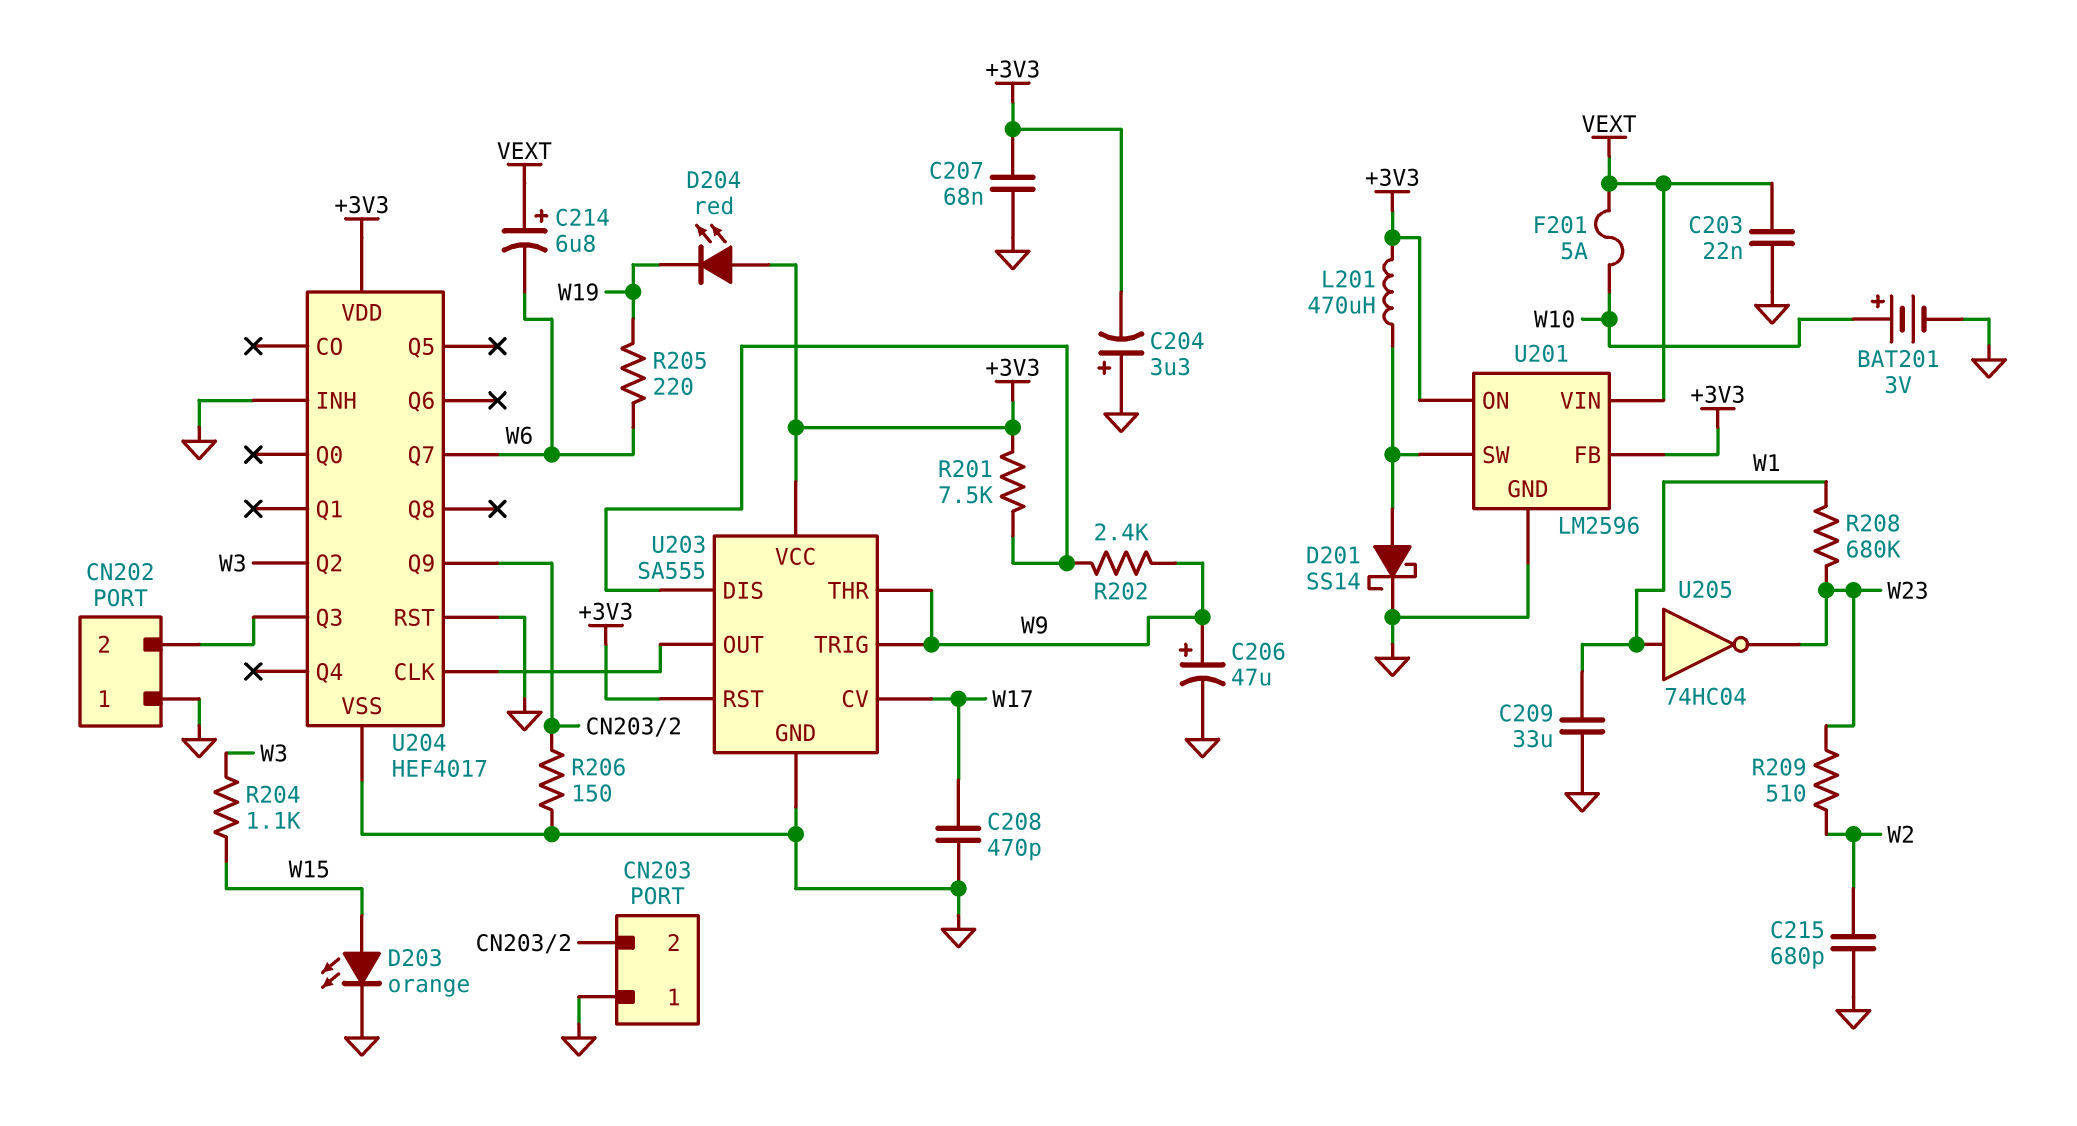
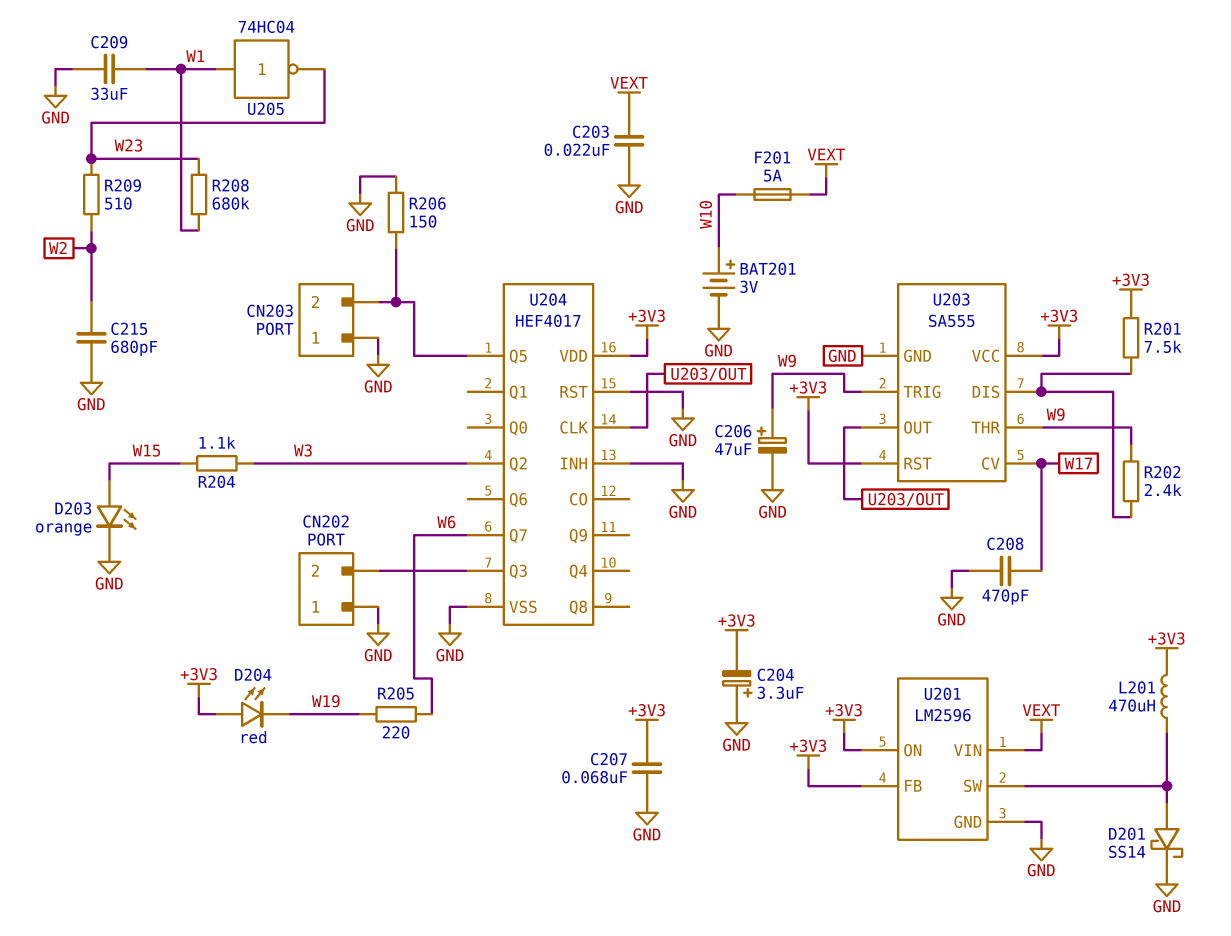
C214: 6.8uF (plus VEXT, minus W6) -> none
U204 pin Q5: none -> CN203/2
U204 pin Q9: CN203/2 -> none

